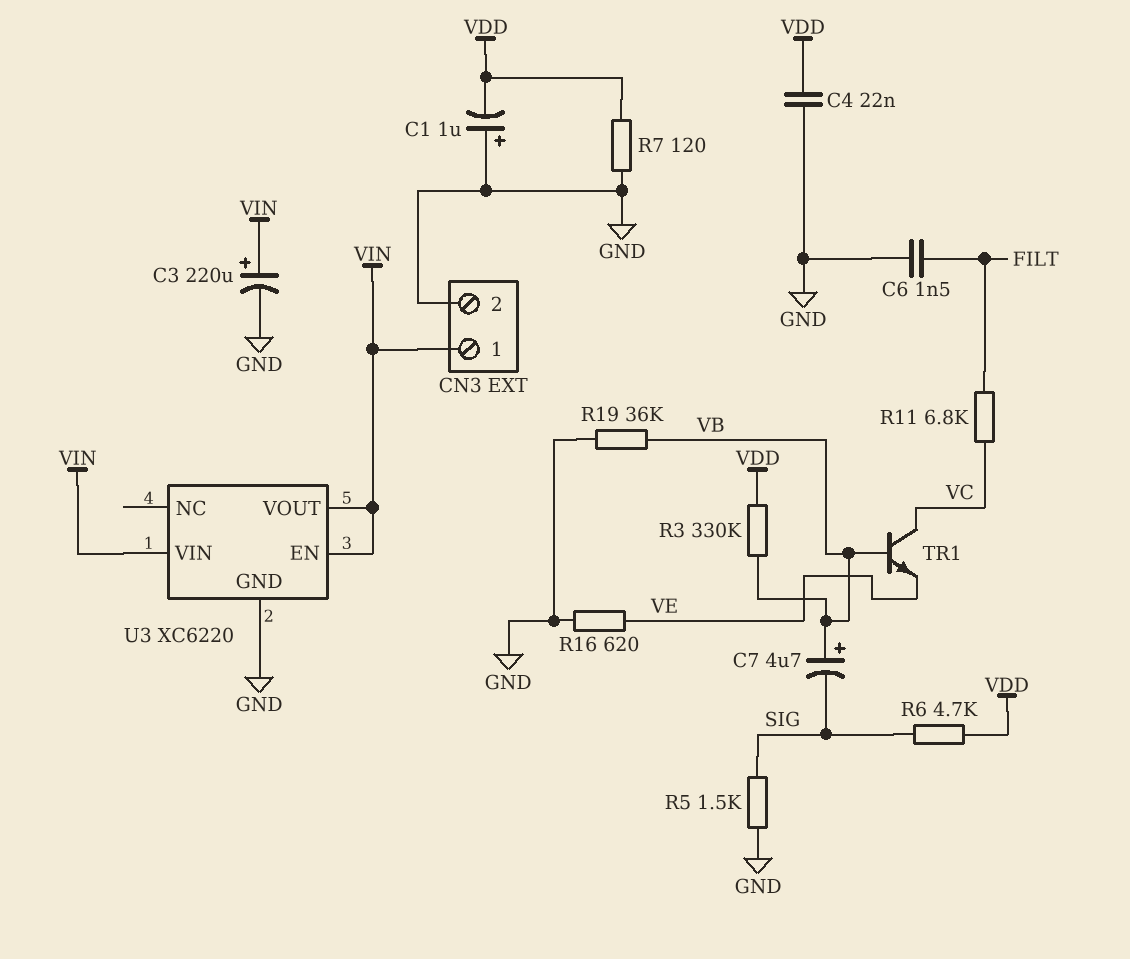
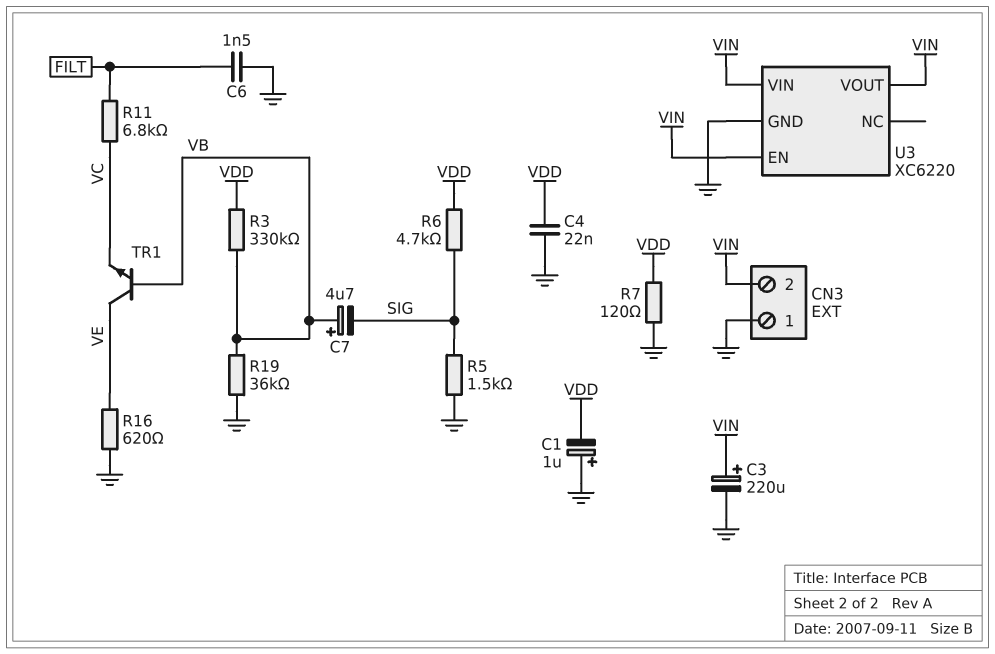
CN3 pin 1: VIN -> GND
CN3 pin 2: GND -> VIN
TR1: NPN (B VB, C VC, E VE) -> NPN (B VB, C VE, E VC)

